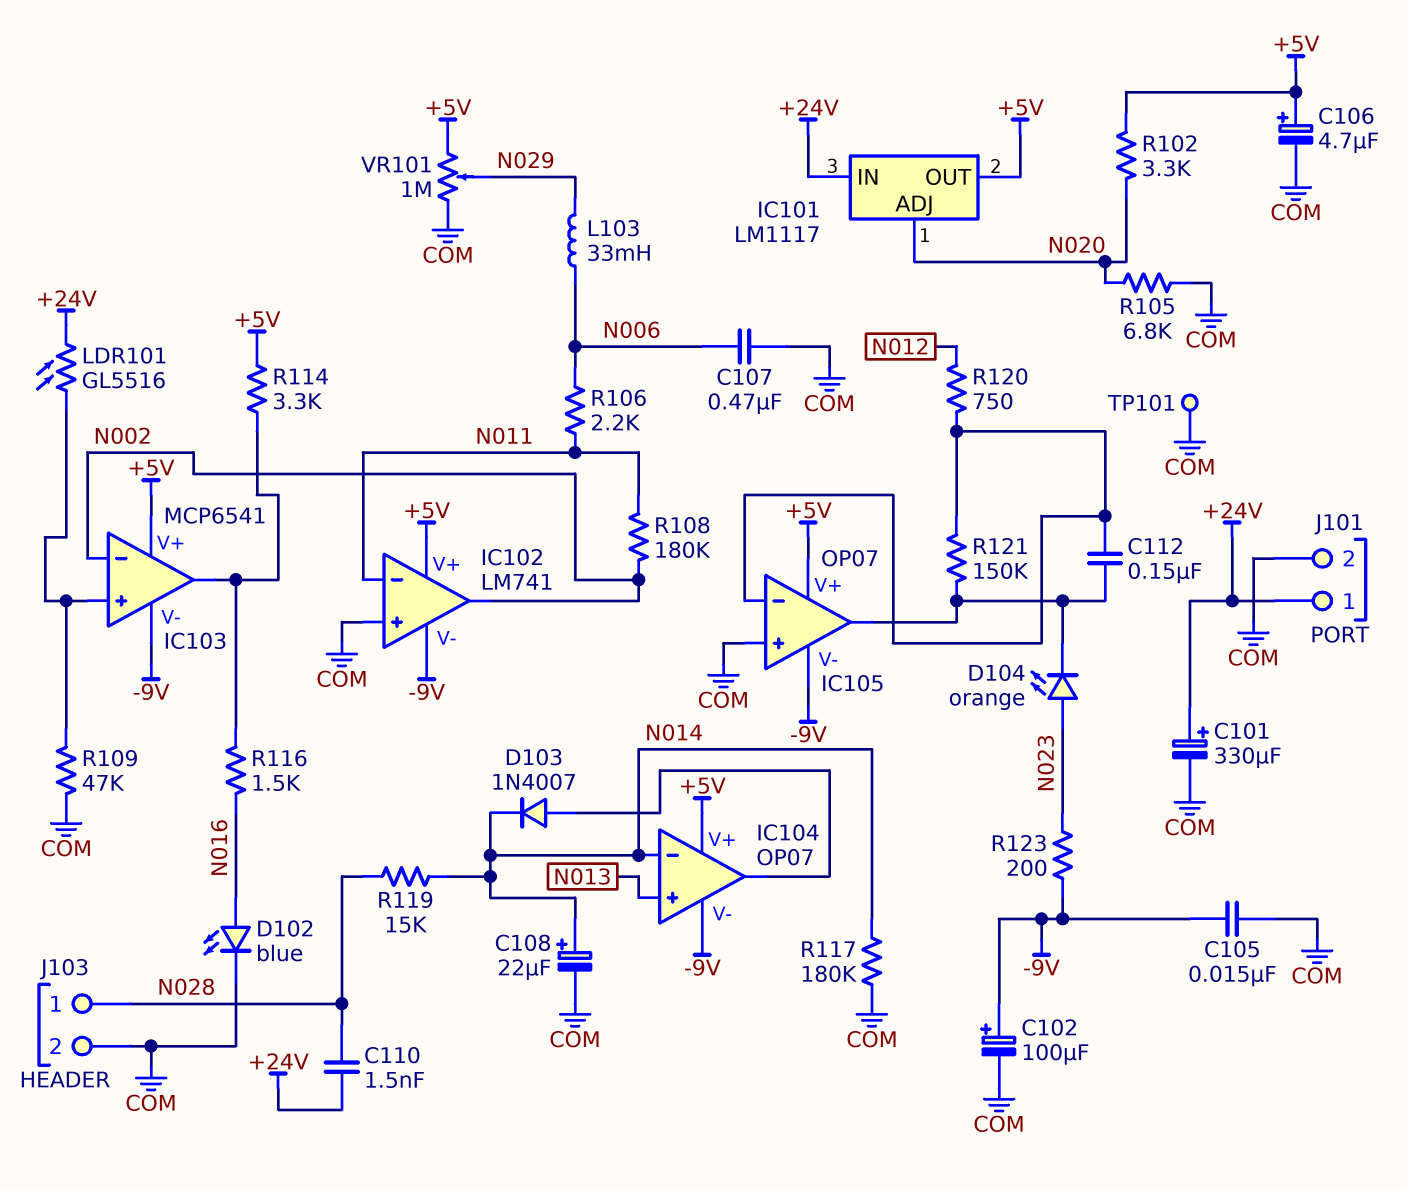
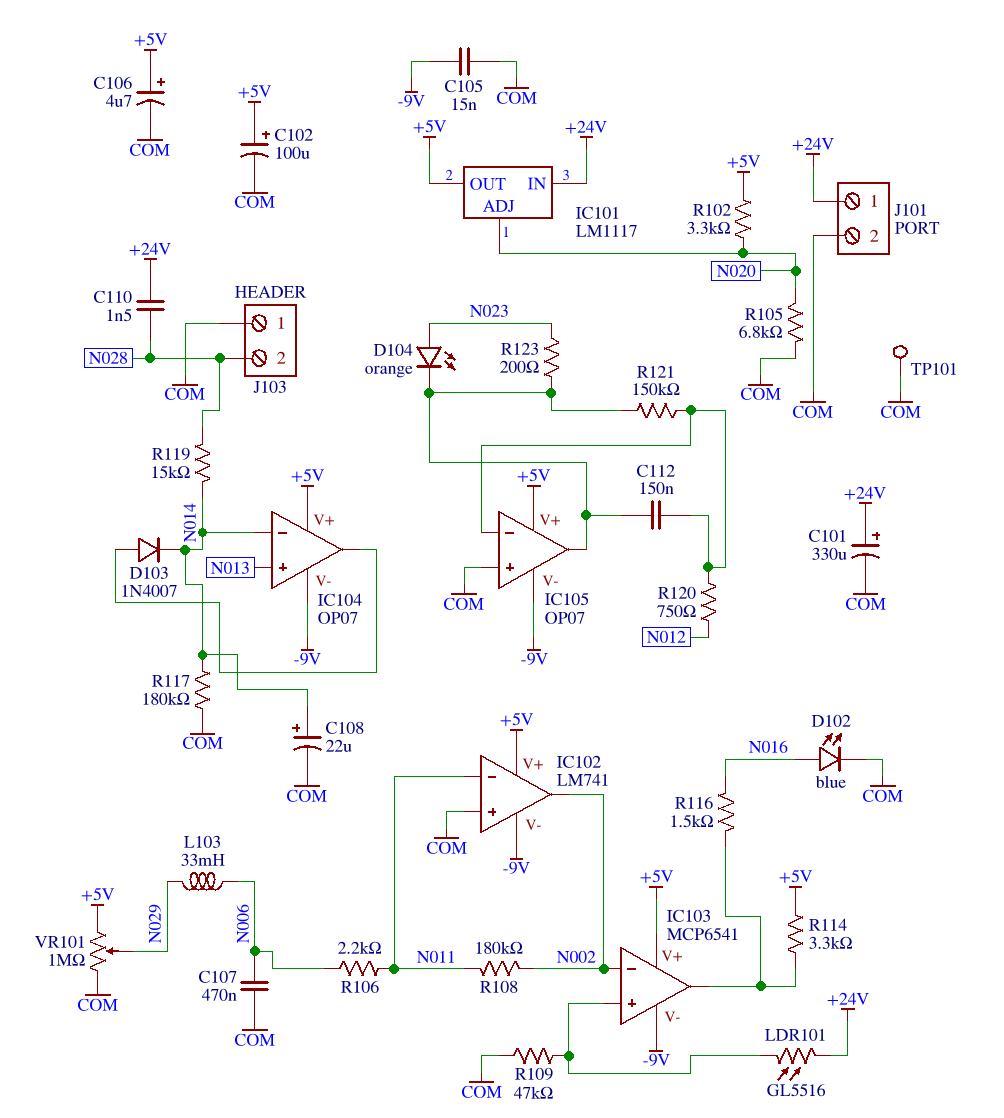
C102: 100uF (plus -9V, minus COM) -> 100uF (plus +5V, minus COM)
J103 pin 1: N028 -> COM
J103 pin 2: COM -> N028
R123: 200 (-9V, N023) -> 200 (IC105/out, N023)

